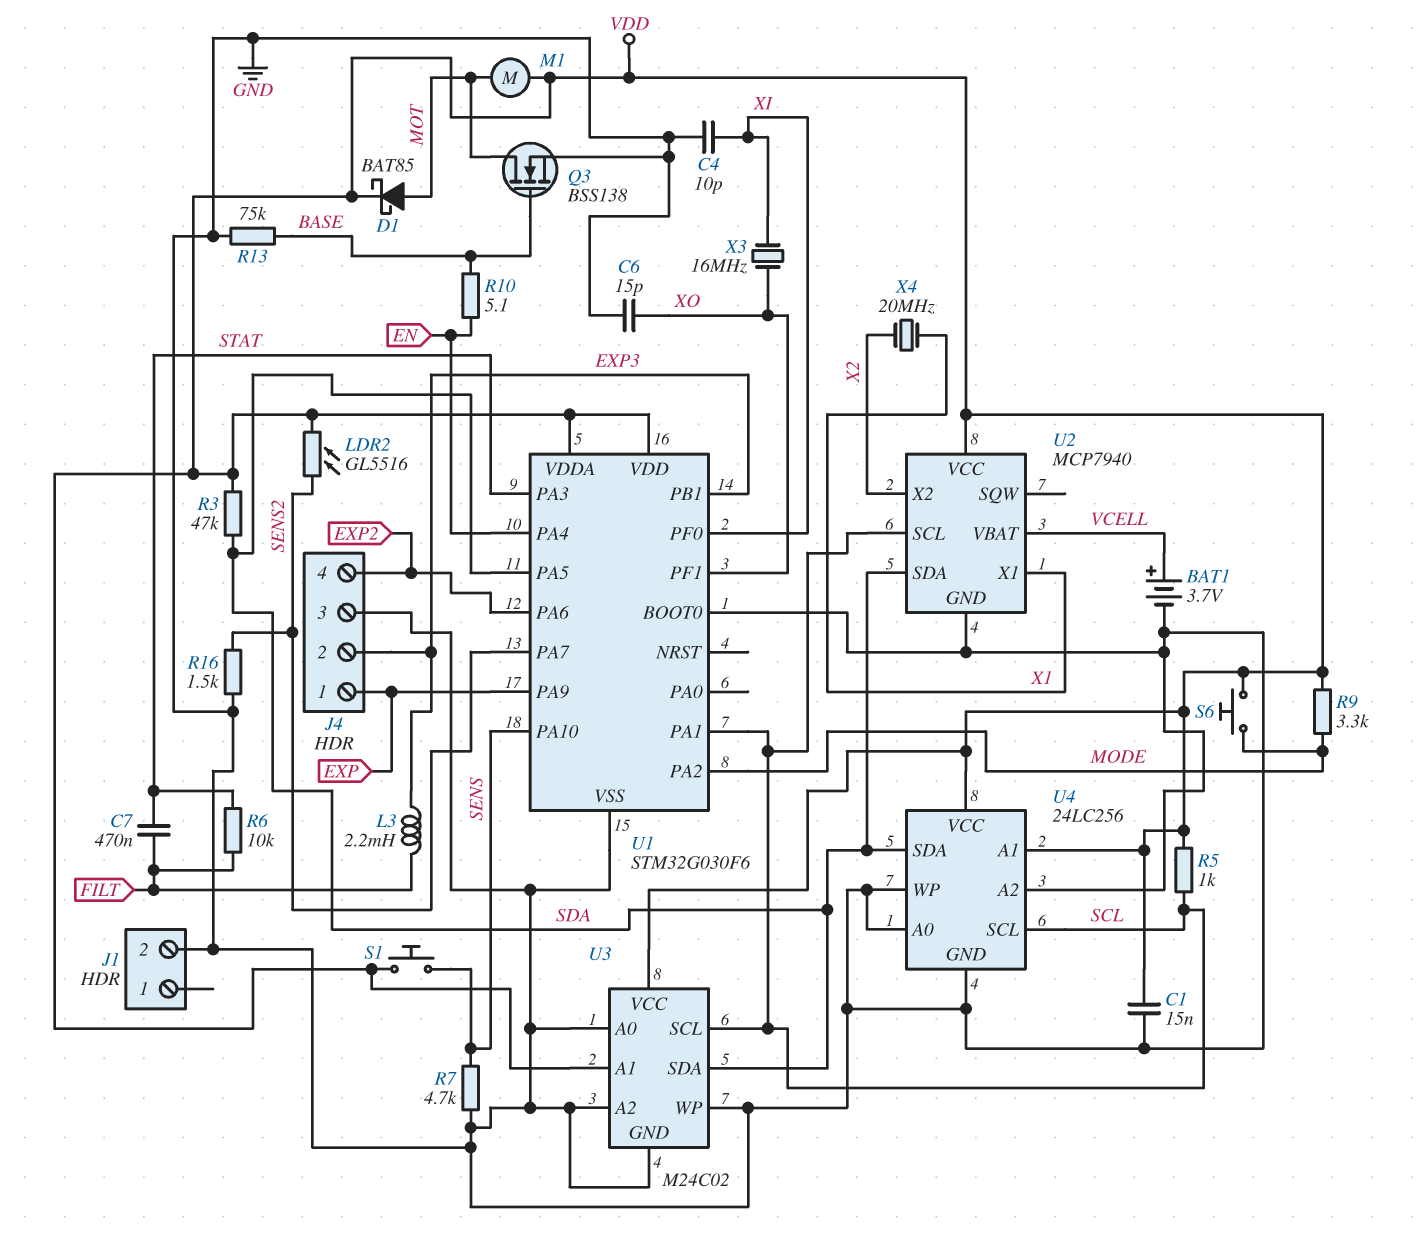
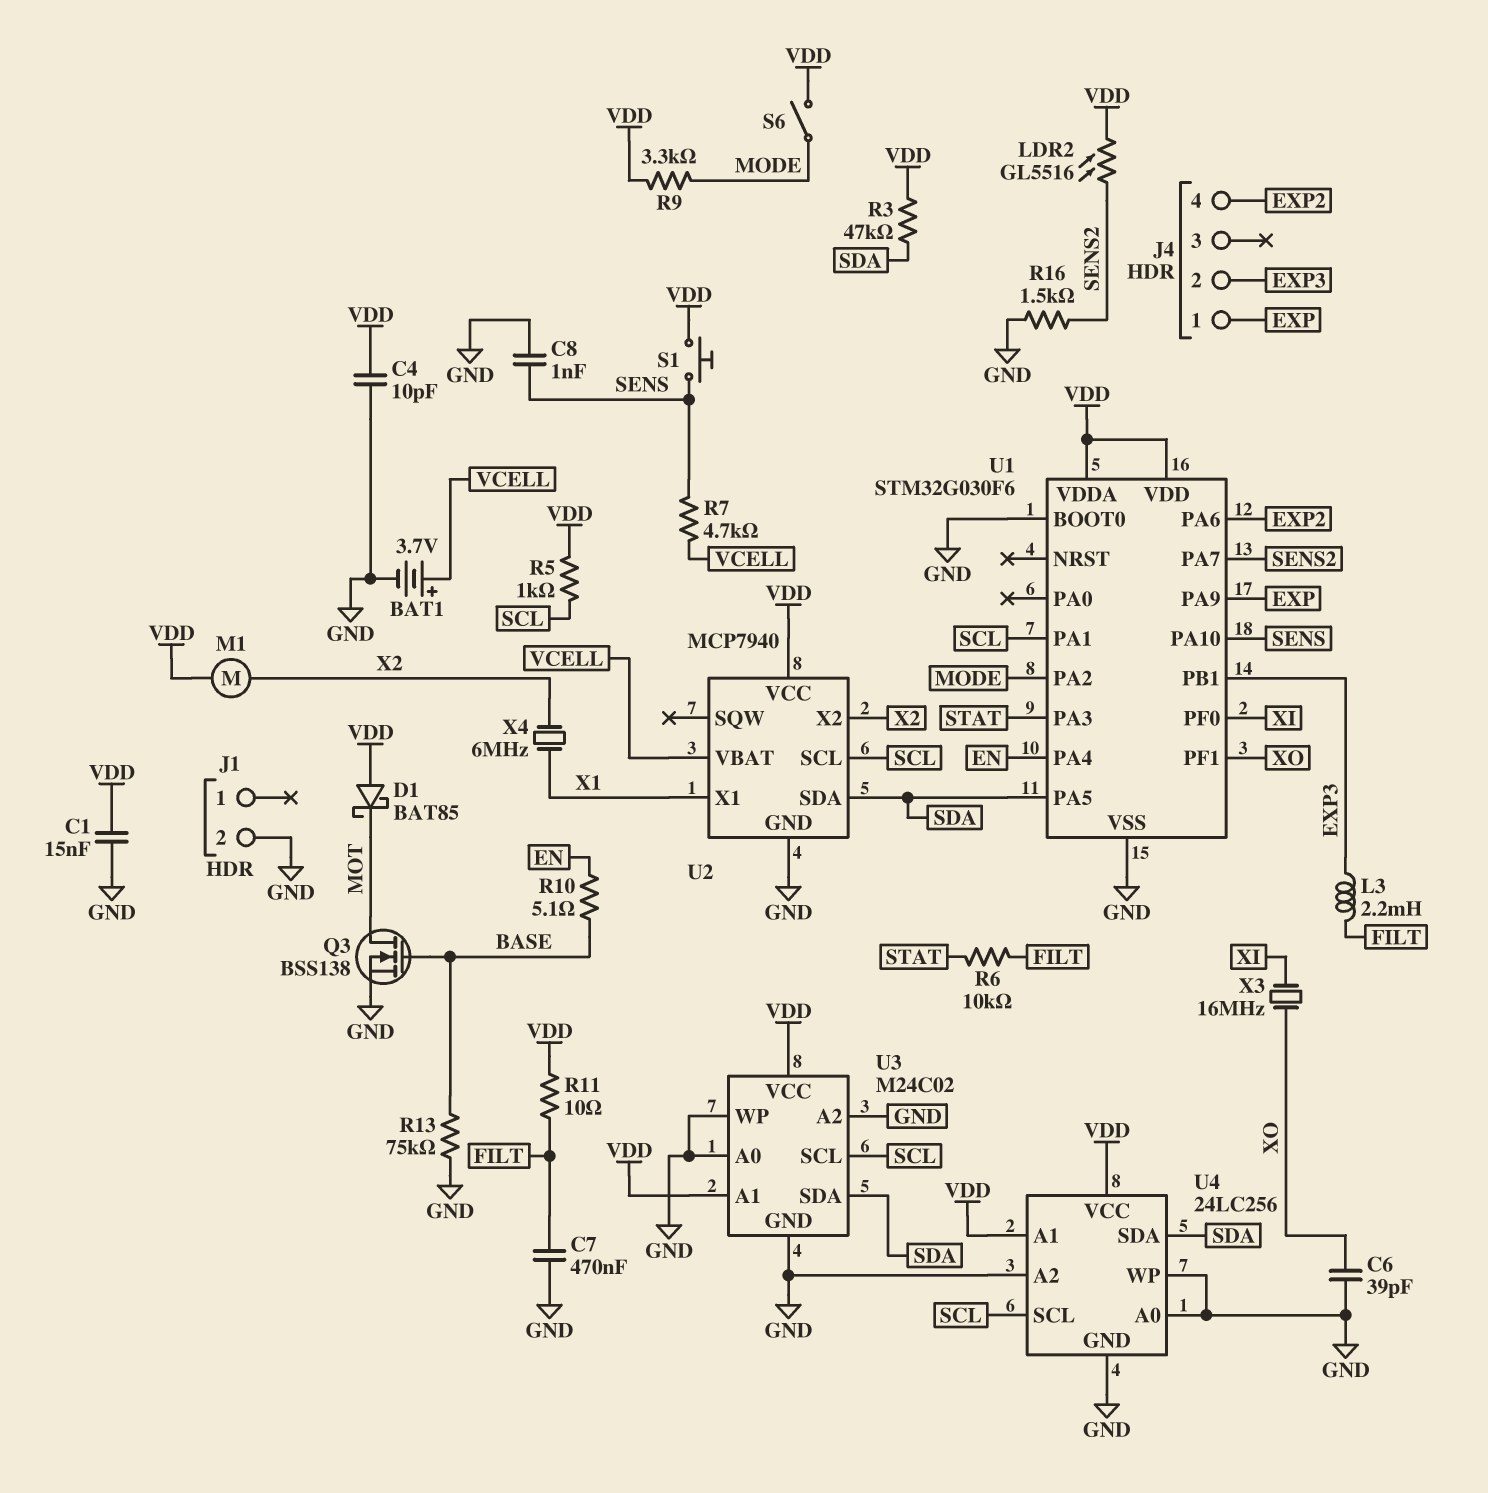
C4: 10pF (GND, XI) -> 10pF (GND, VDD)
C6: 15pF (GND, XO) -> 39pF (GND, XO)
C7: 470nF (FILT, STAT) -> 470nF (FILT, GND)
C8: none -> 1nF (GND, SENS)
D1: schottky BAT85 (A MOT, K VDD) -> schottky BAT85 (A VDD, K MOT)
J4 pin 3: GND -> none
M1: motor (MOT, VDD) -> motor (VDD, X2)
R7: 4.7k (GND, SENS) -> 4.7k (SENS, VCELL)
R11: none -> 10 (FILT, VDD)
S6: button (MODE, VDD) -> switch (MODE, VDD)
X4: 20MHz (X1, X2) -> 6MHz (X1, X2)

